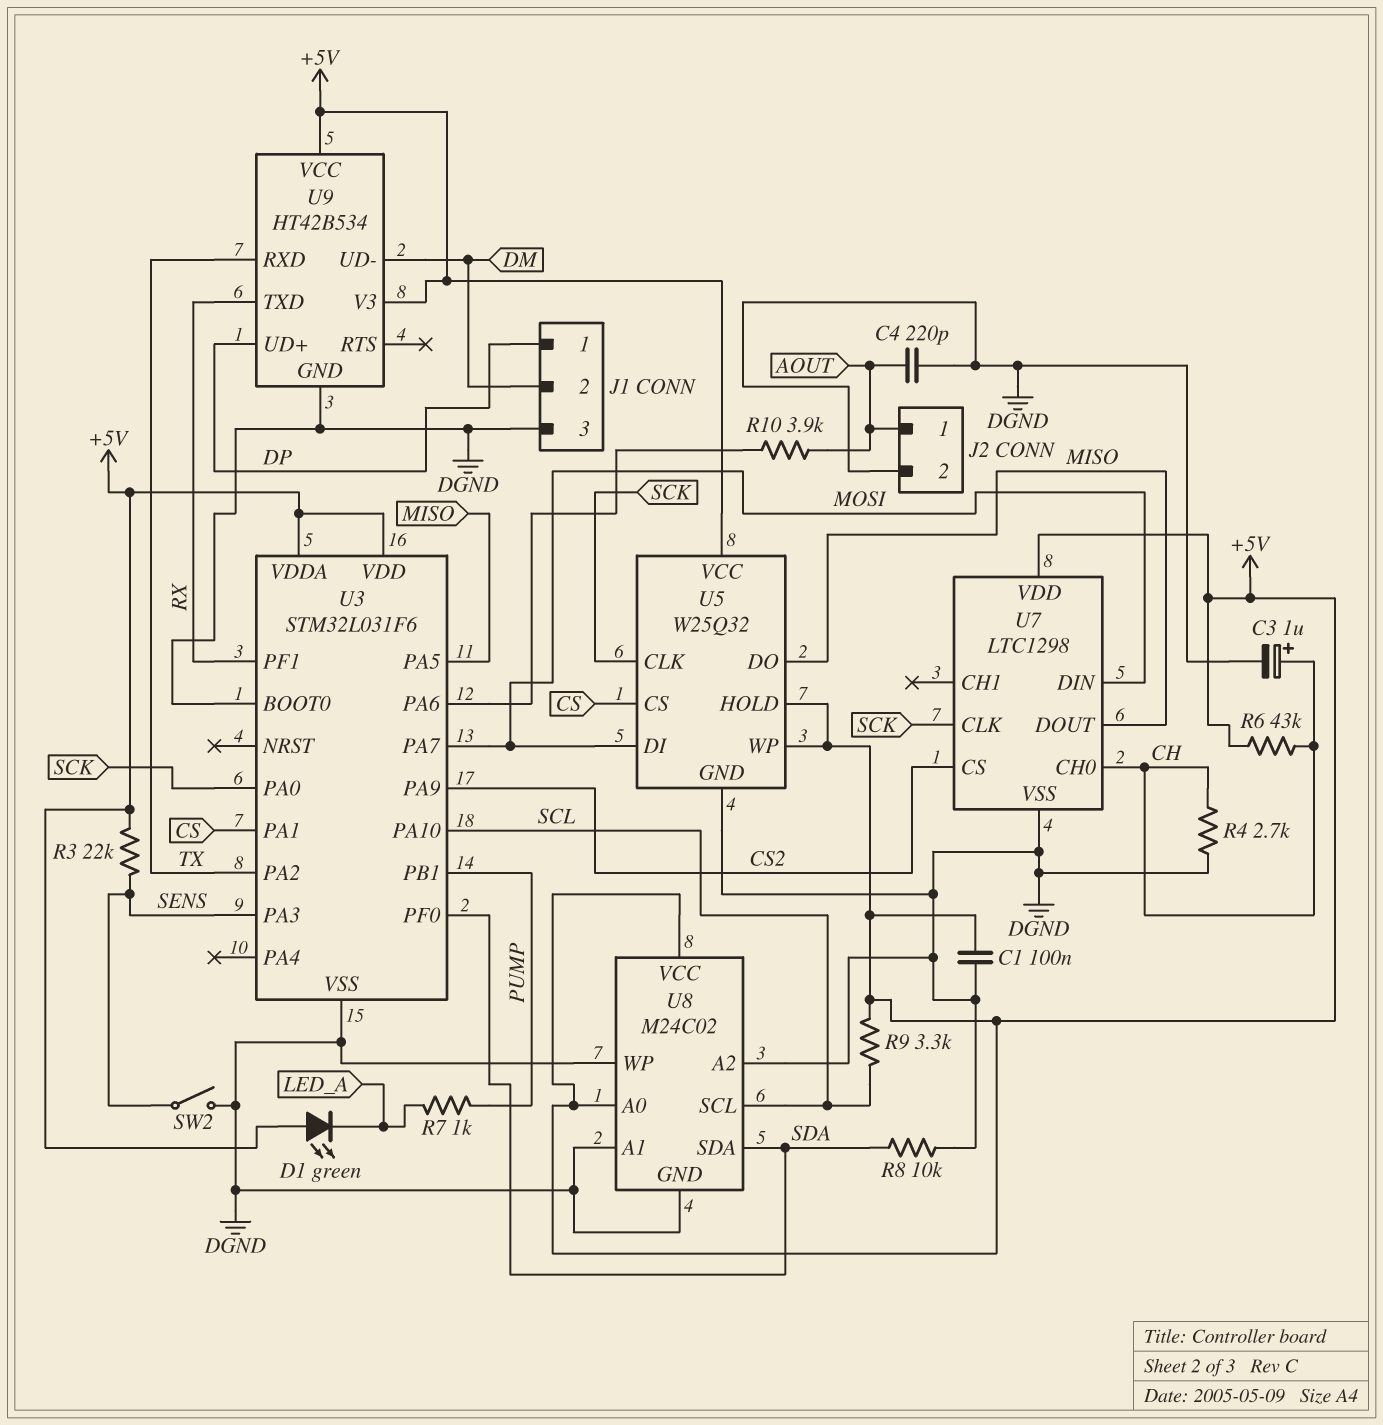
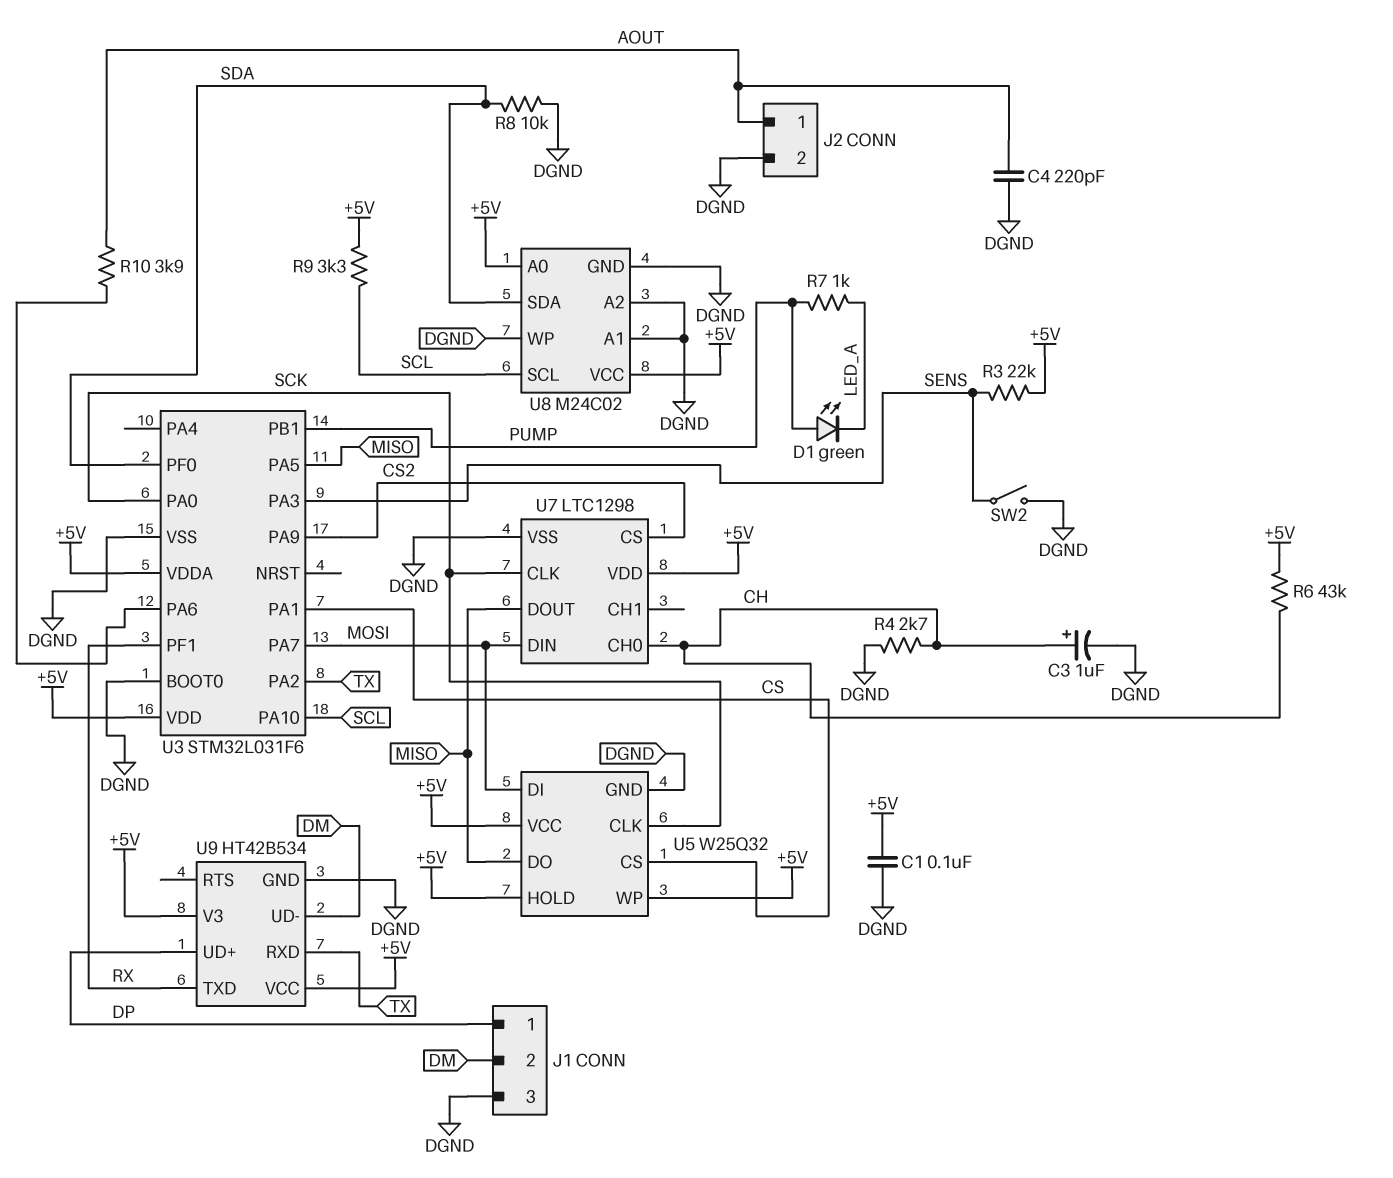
D1: LED green (A +5V, K LED_A) -> LED green (A PUMP, K LED_A)

